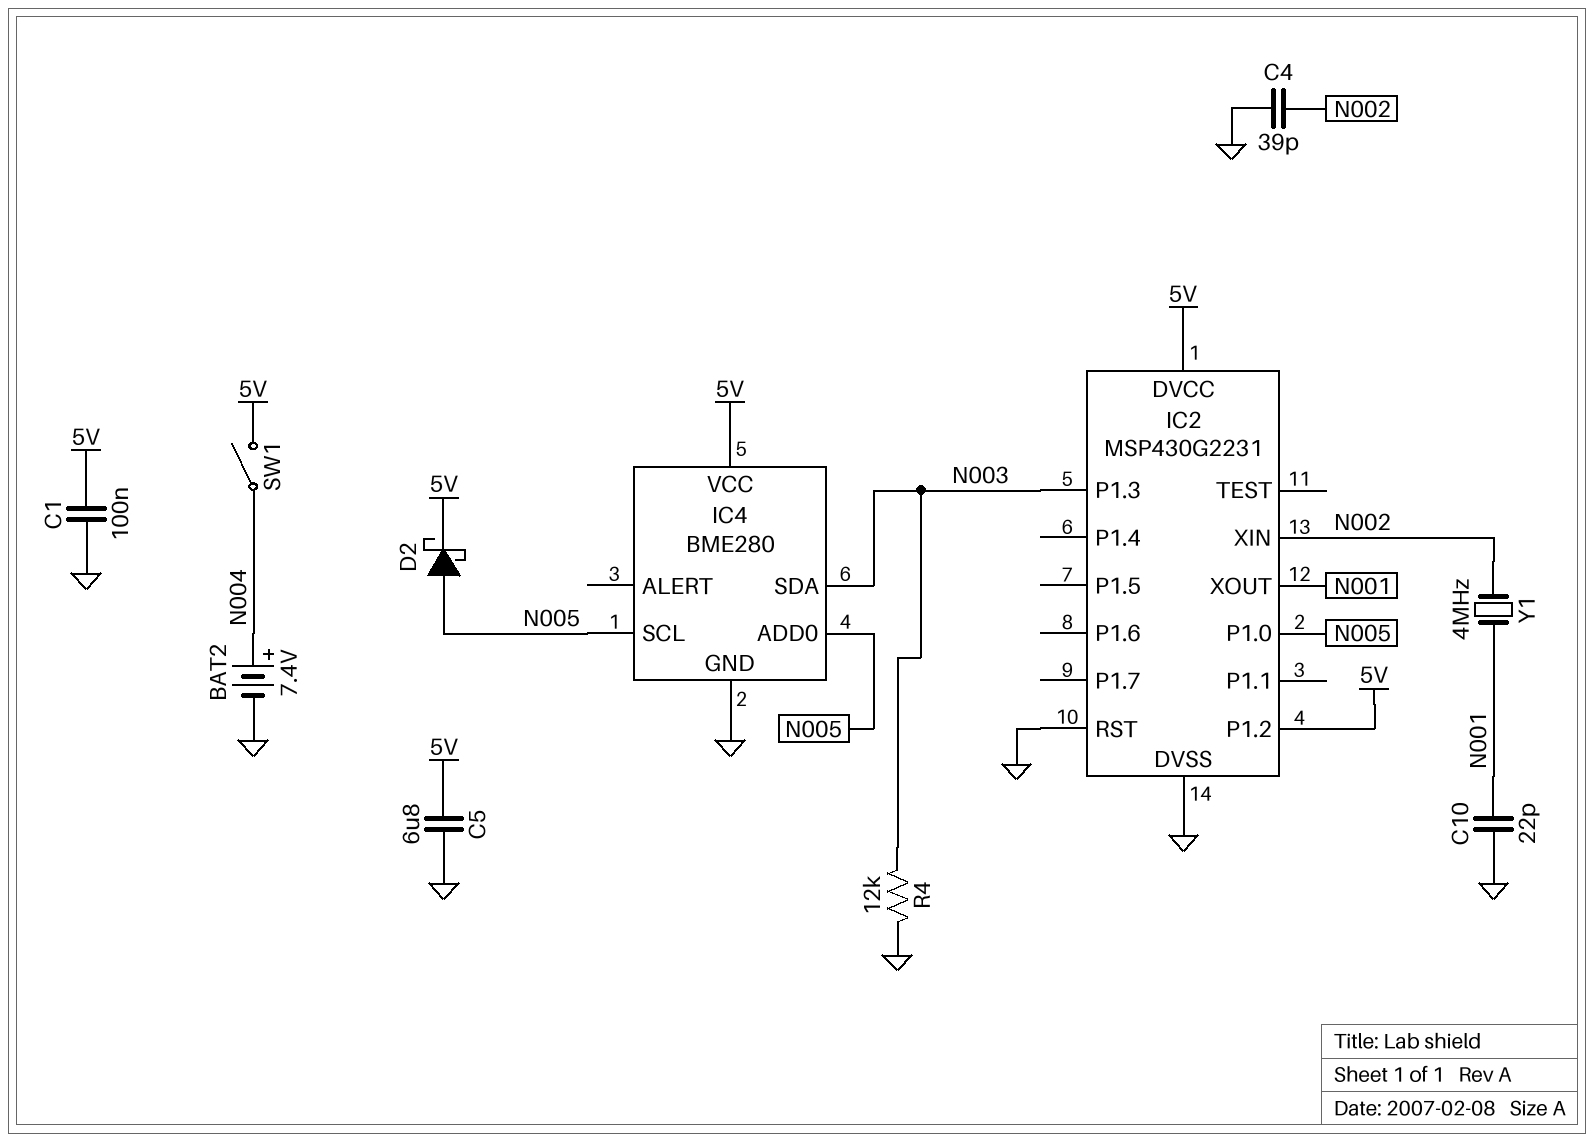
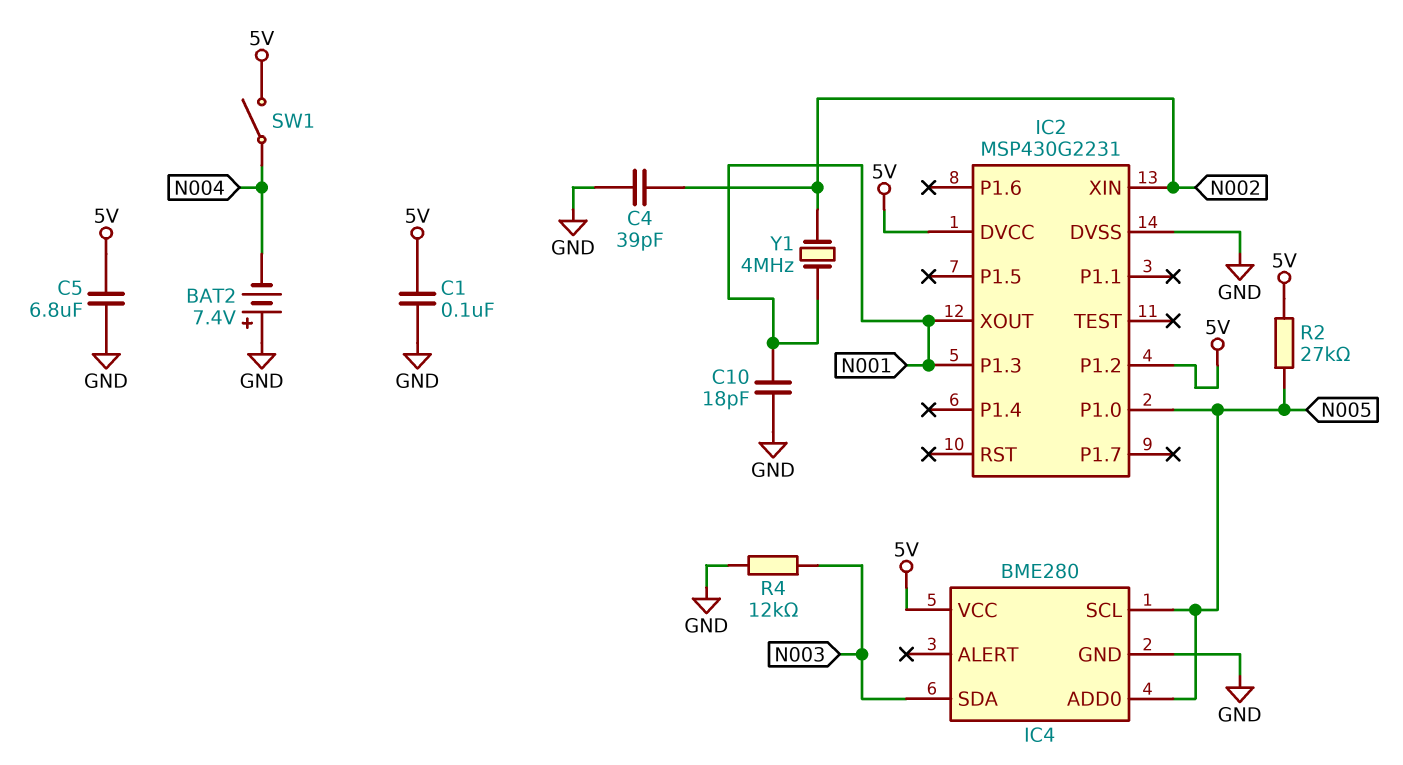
BAT2: 7.4V (plus N004, minus GND) -> 7.4V (plus GND, minus N004)
C10: 22pF (GND, N001) -> 18pF (GND, N001)
D2: schottky (A N005, K 5V) -> none
IC2 pin P1.3: N003 -> N001
IC2 pin RST: GND -> none
R2: none -> 27k (5V, N005)

